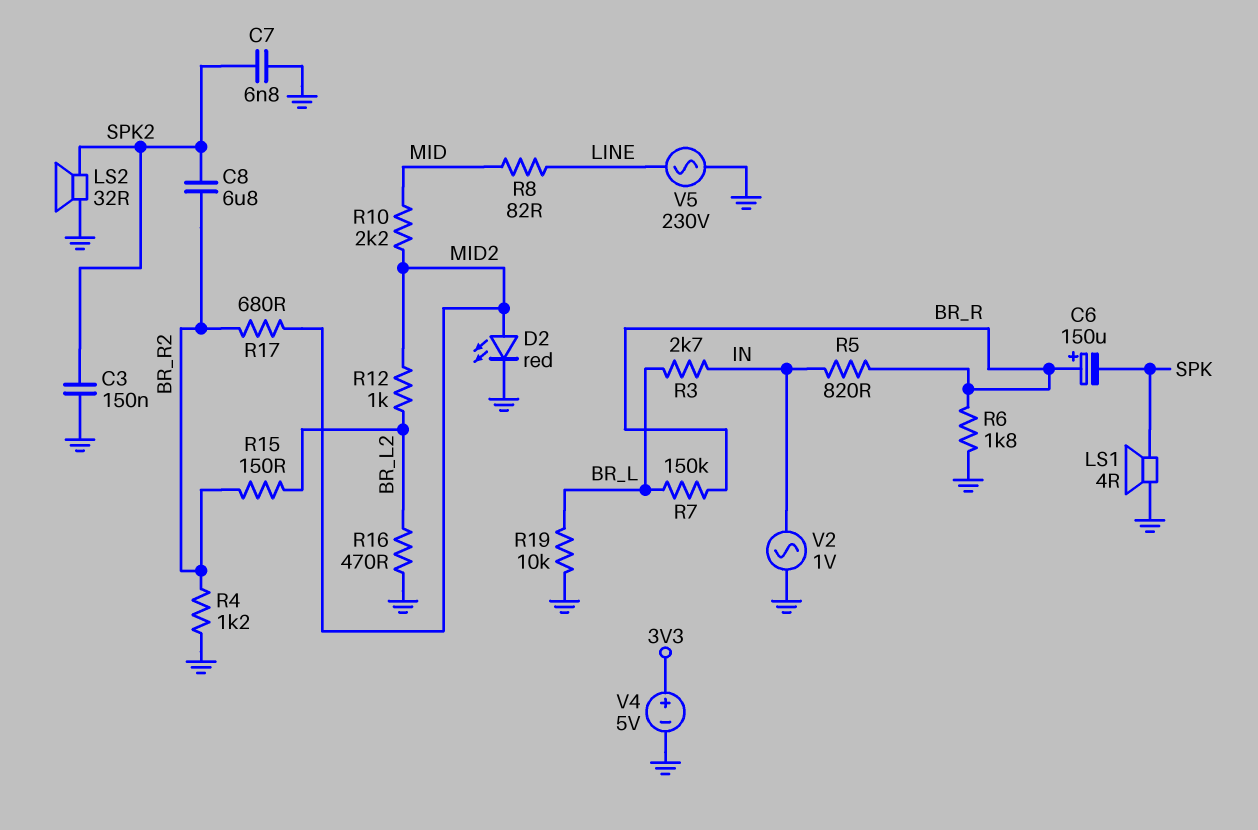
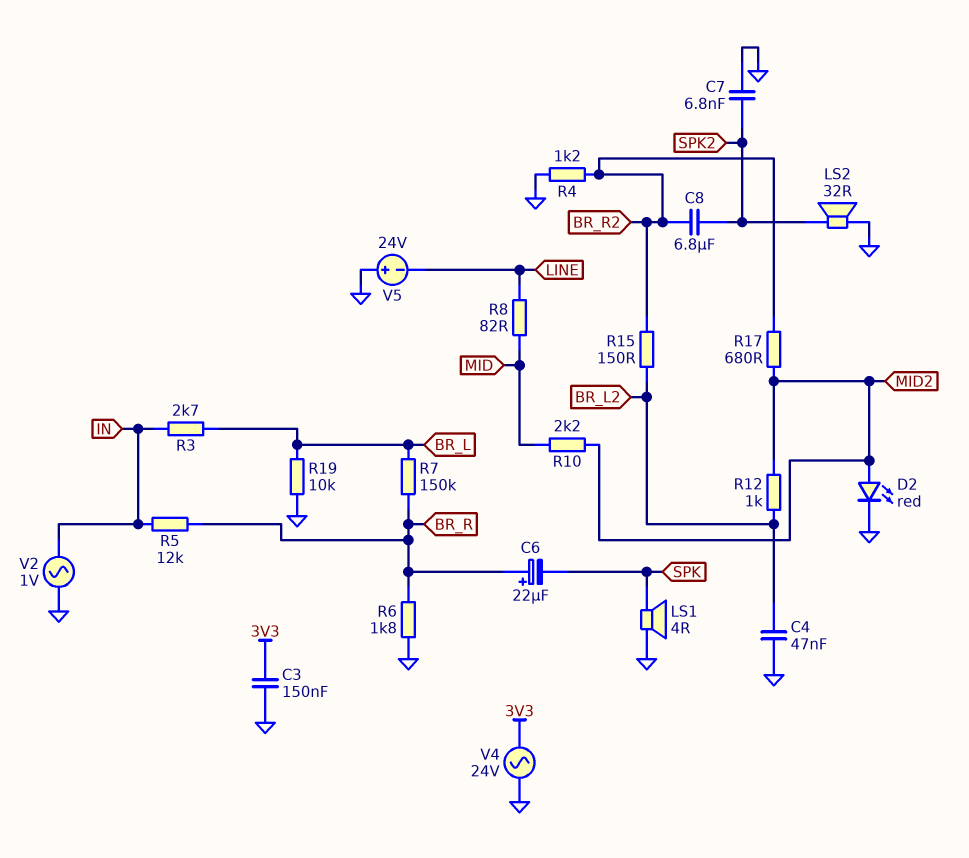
C3: 150nF (GND, SPK2) -> 150nF (3V3, GND)
C4: none -> 47nF (BR_L2, GND)
C6: 150uF (plus BR_R, minus SPK) -> 22uF (plus BR_R, minus SPK)
R5: 820 (BR_R, IN) -> 12k (BR_R, IN)
R16: 470 (BR_L2, GND) -> none
V4: 5V (plus 3V3, minus GND) -> AC 24V (3V3, GND)
V5: AC 230V (GND, LINE) -> 24V (plus GND, minus LINE)

